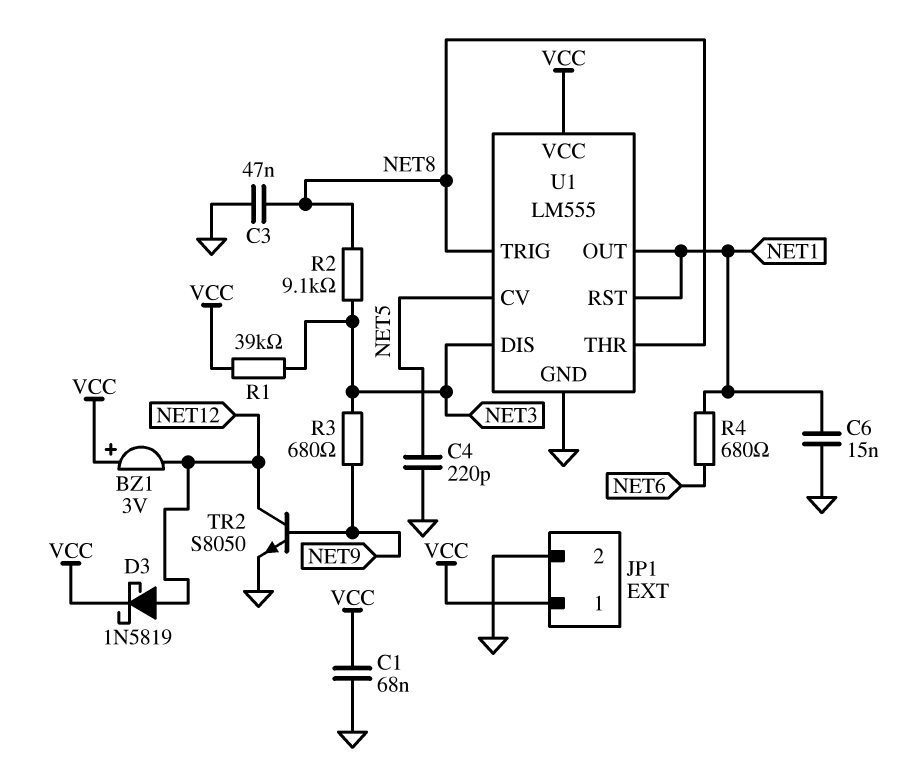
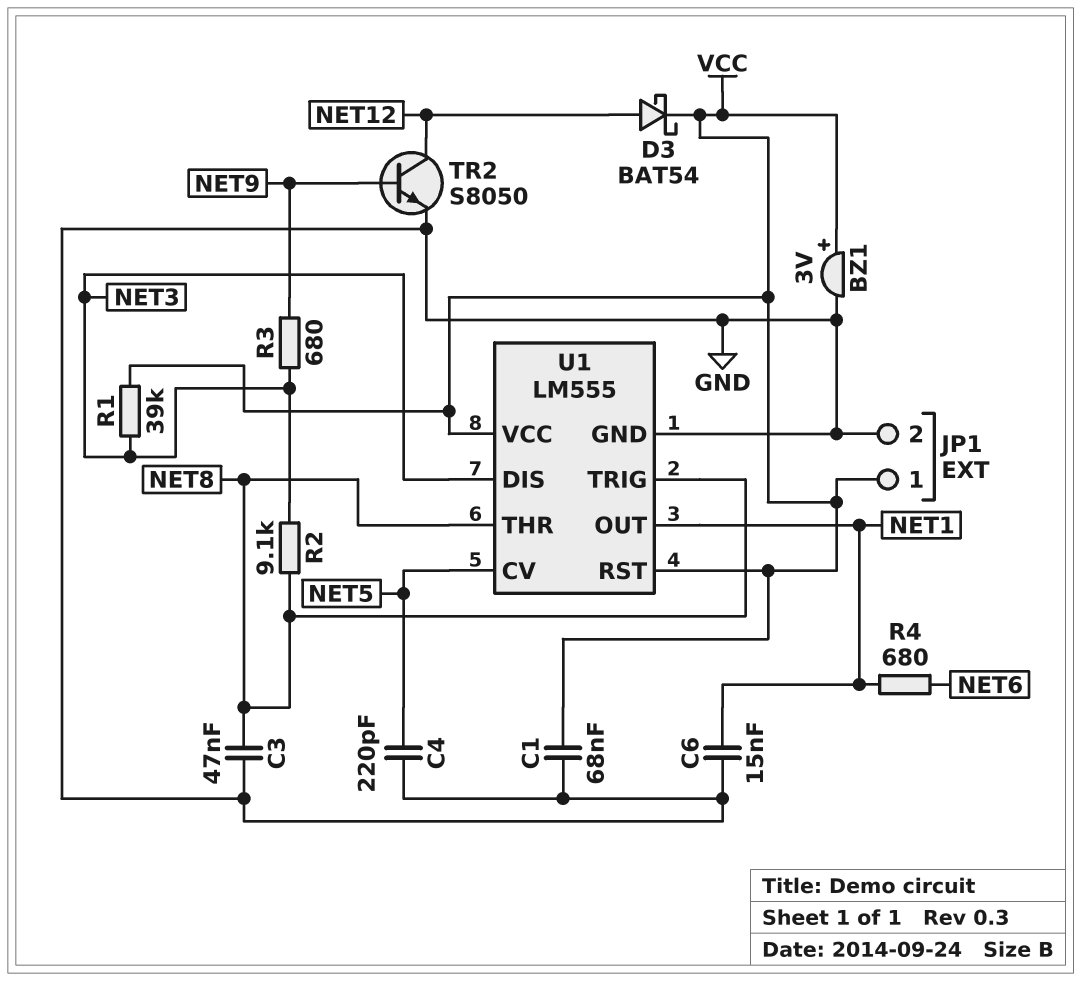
BZ1: buzzer 3V (plus VCC, minus NET12) -> buzzer 3V (plus VCC, minus GND)
D3: schottky 1N5819 (A NET12, K VCC) -> schottky BAT54 (A NET12, K VCC)
U1 pin RST: NET1 -> VCC

